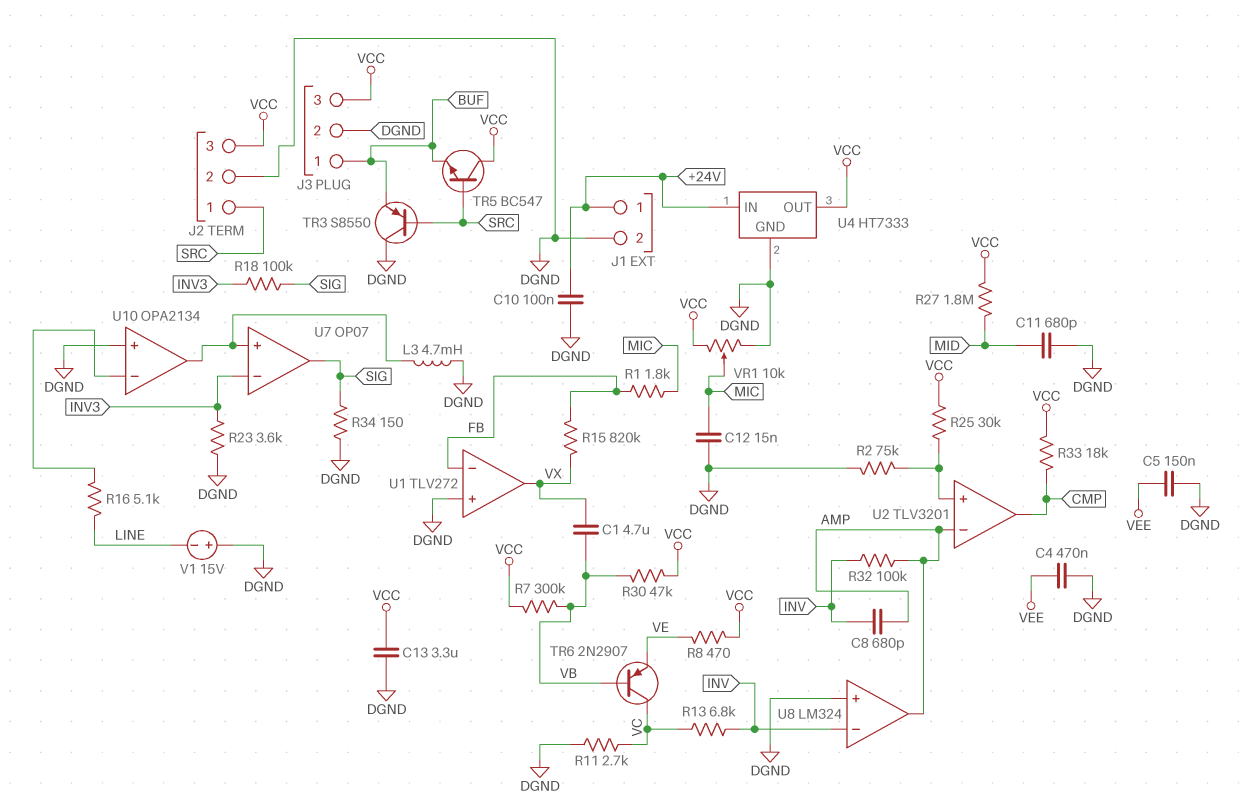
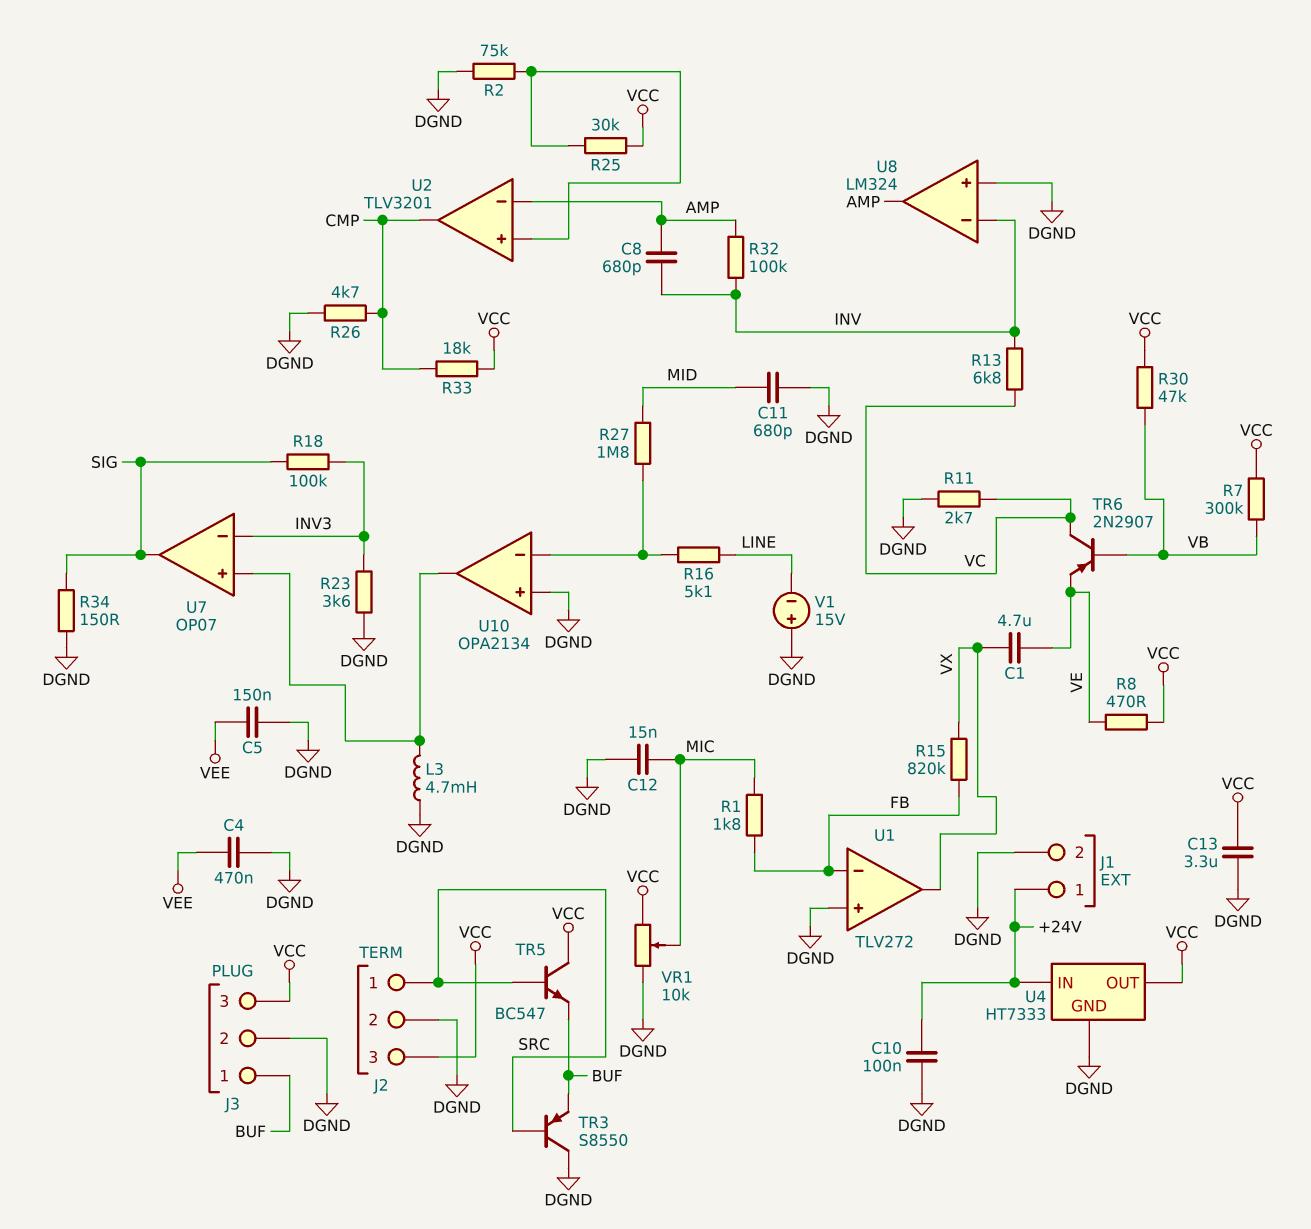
C1: 4.7uF (VB, VX) -> 4.7uF (VE, VX)
R26: none -> 4.7k (CMP, DGND)
R27: 1.8M (MID, VCC) -> 1.8M (MID, U10/in-)

